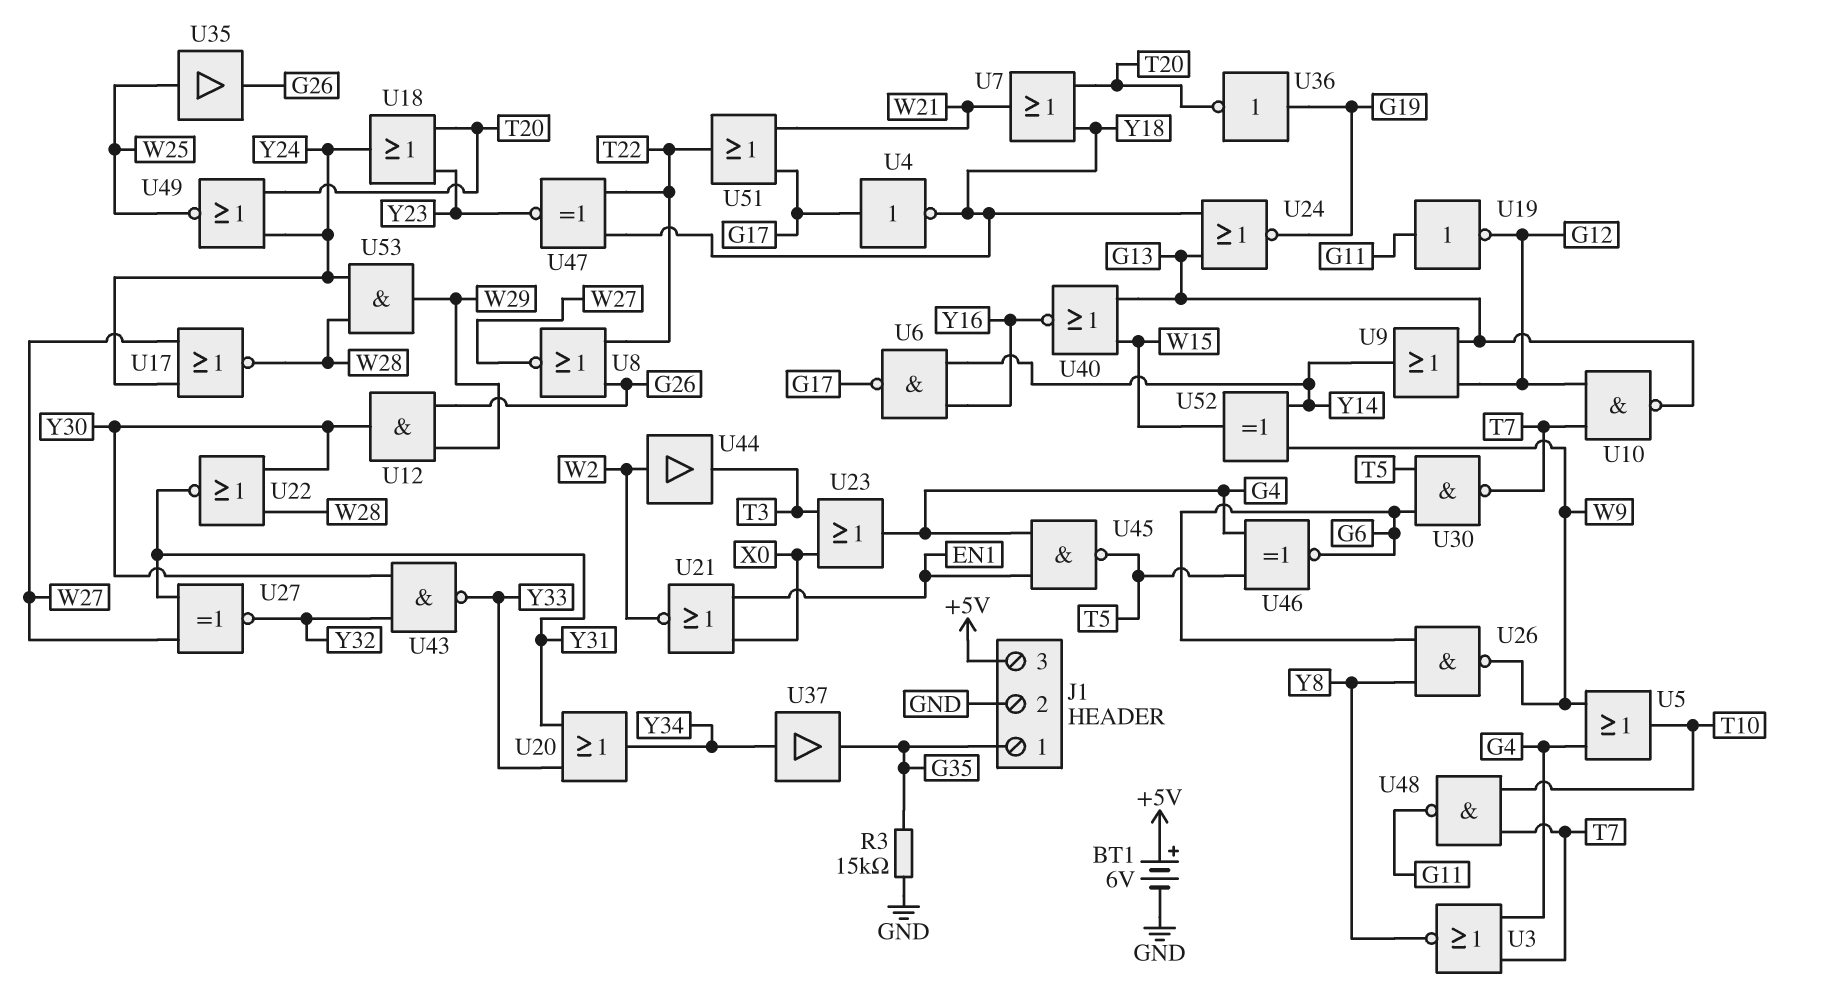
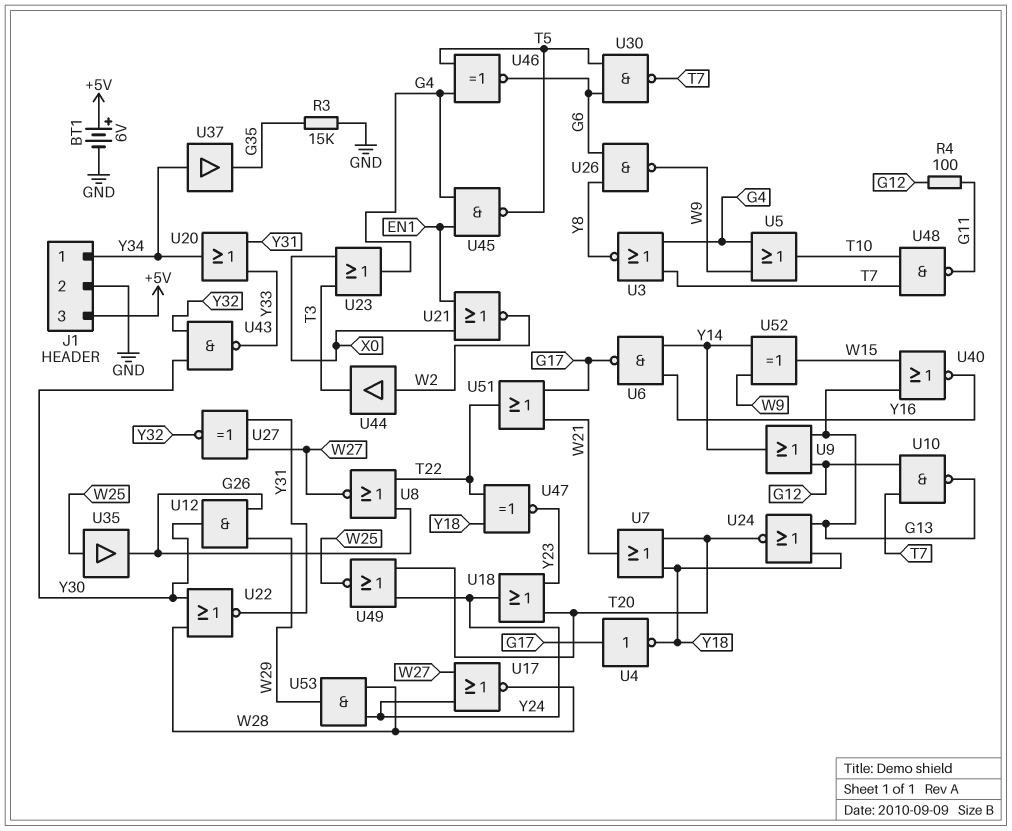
J1 pin 1: G35 -> Y34
R4: none -> 100 (G11, G12)
U19: NOT (in G11, out G12) -> none
U24: NOR (in G13, in Y18, out G19) -> NOR (in G13, in Y18, out T20)
U36: NOT (in G19, out T20) -> none

